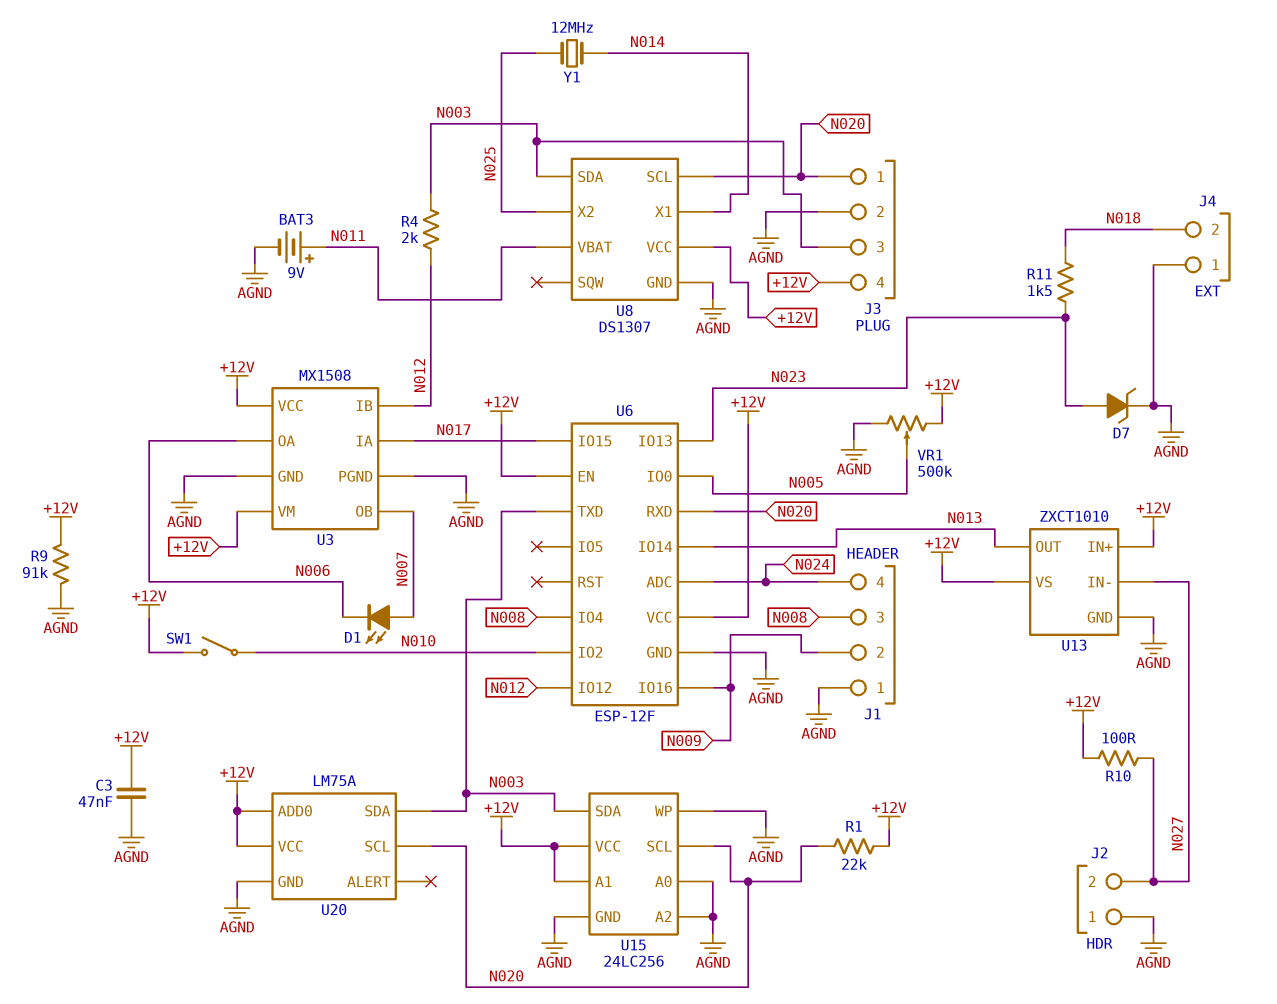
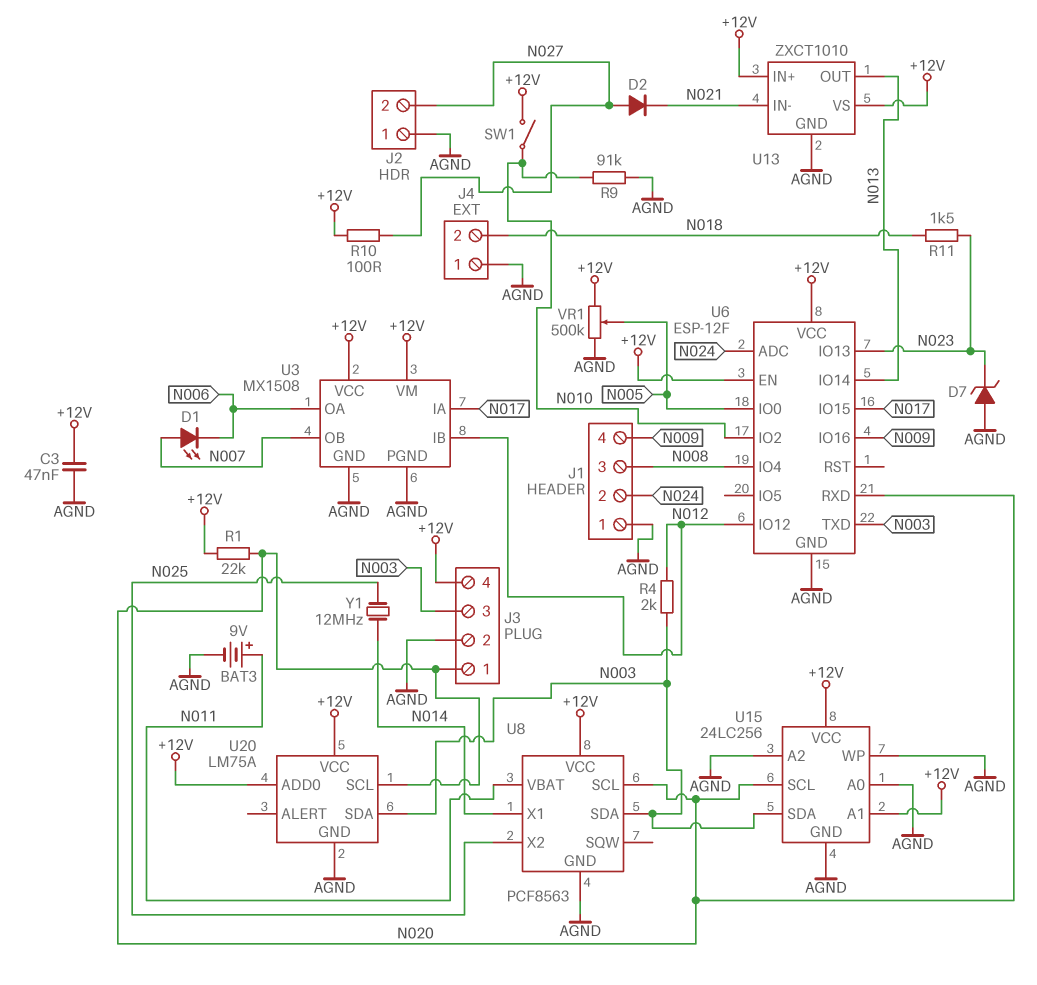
D2: none -> diode (A N027, K N021)
D7: zener (A N023, K AGND) -> zener (A AGND, K N023)
J1 pin 2: N009 -> N024
J1 pin 4: N024 -> N009
R9: 91k (+12V, AGND) -> 91k (AGND, N010)
U8: DS1307 -> PCF8563
U13 pin IN-: N027 -> N021

